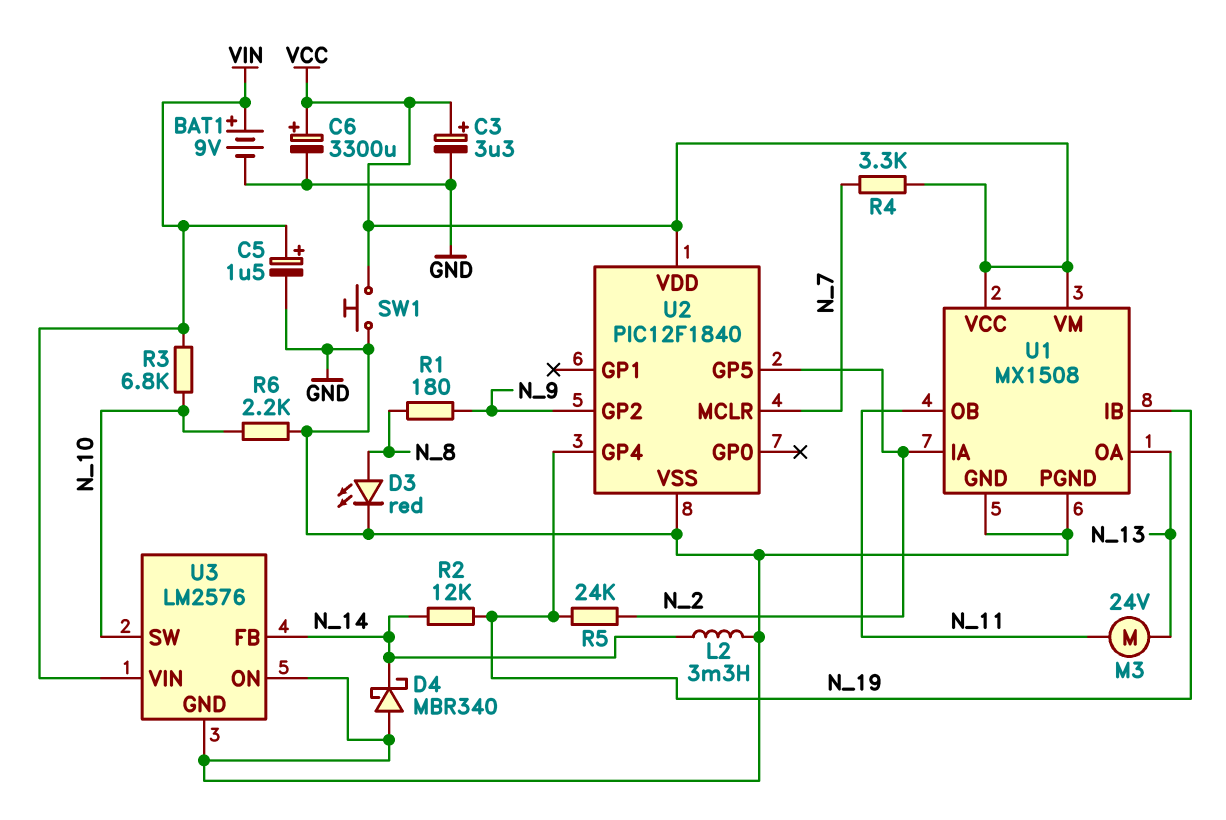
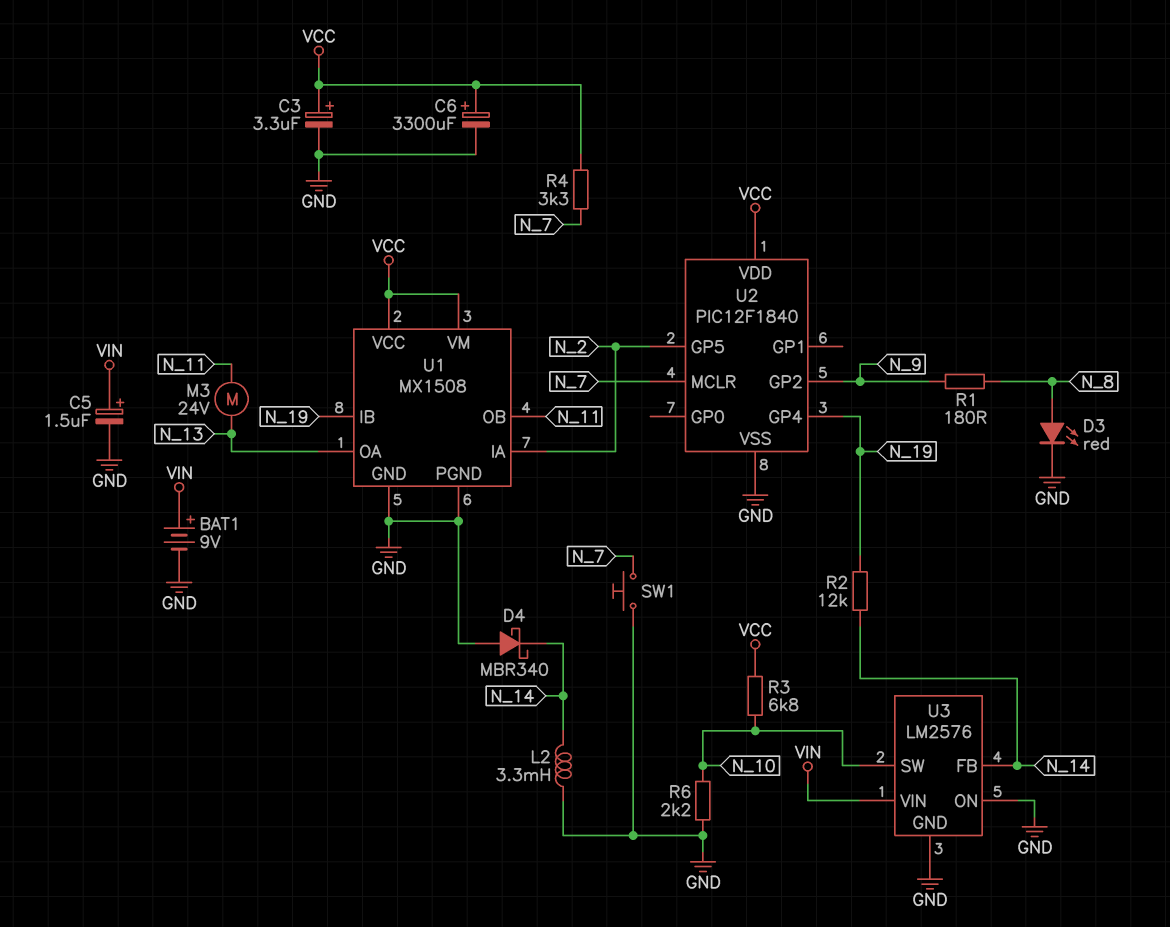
R3: 6.8k (N_10, VIN) -> 6.8k (N_10, VCC)
R5: 24k (N_2, N_19) -> none
SW1: button (GND, VCC) -> button (GND, N_7)

